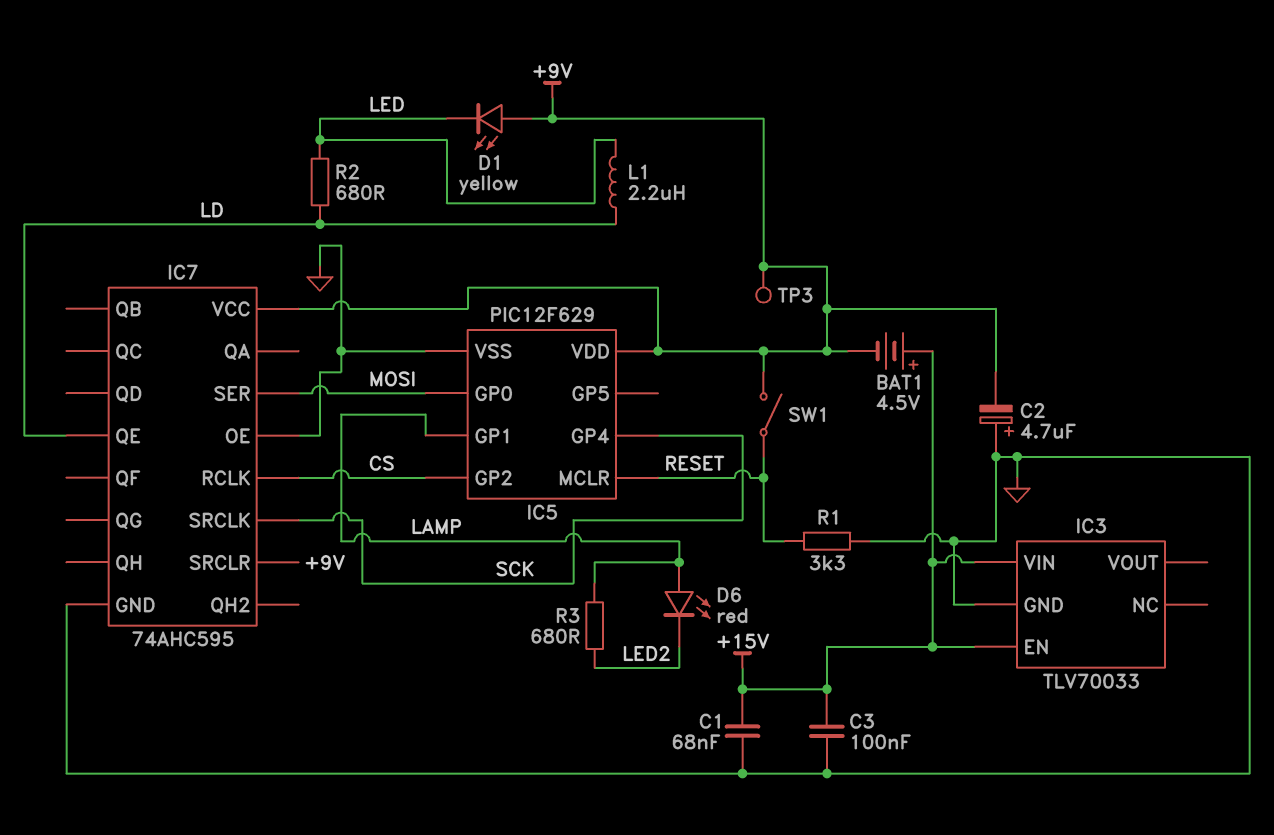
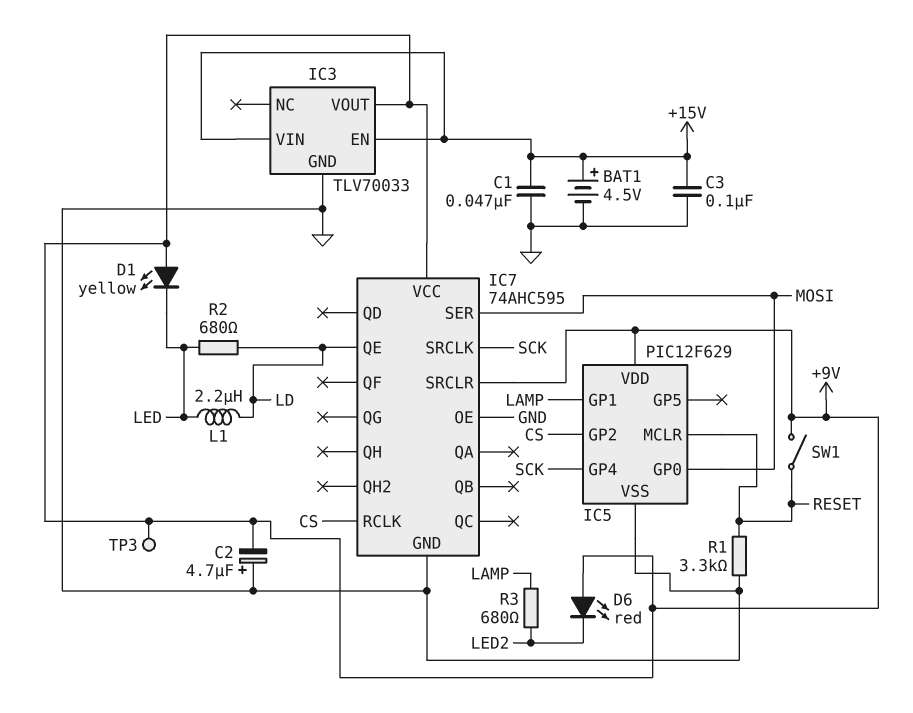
BAT1: 4.5V (plus +15V, minus +9V) -> 4.5V (plus +15V, minus GND)
C1: 68nF (+15V, GND) -> 47nF (+15V, GND)
D6: LED red (A LAMP, K LED2) -> LED red (A +9V, K LED2)
IC3 pin VOUT: none -> +9V

